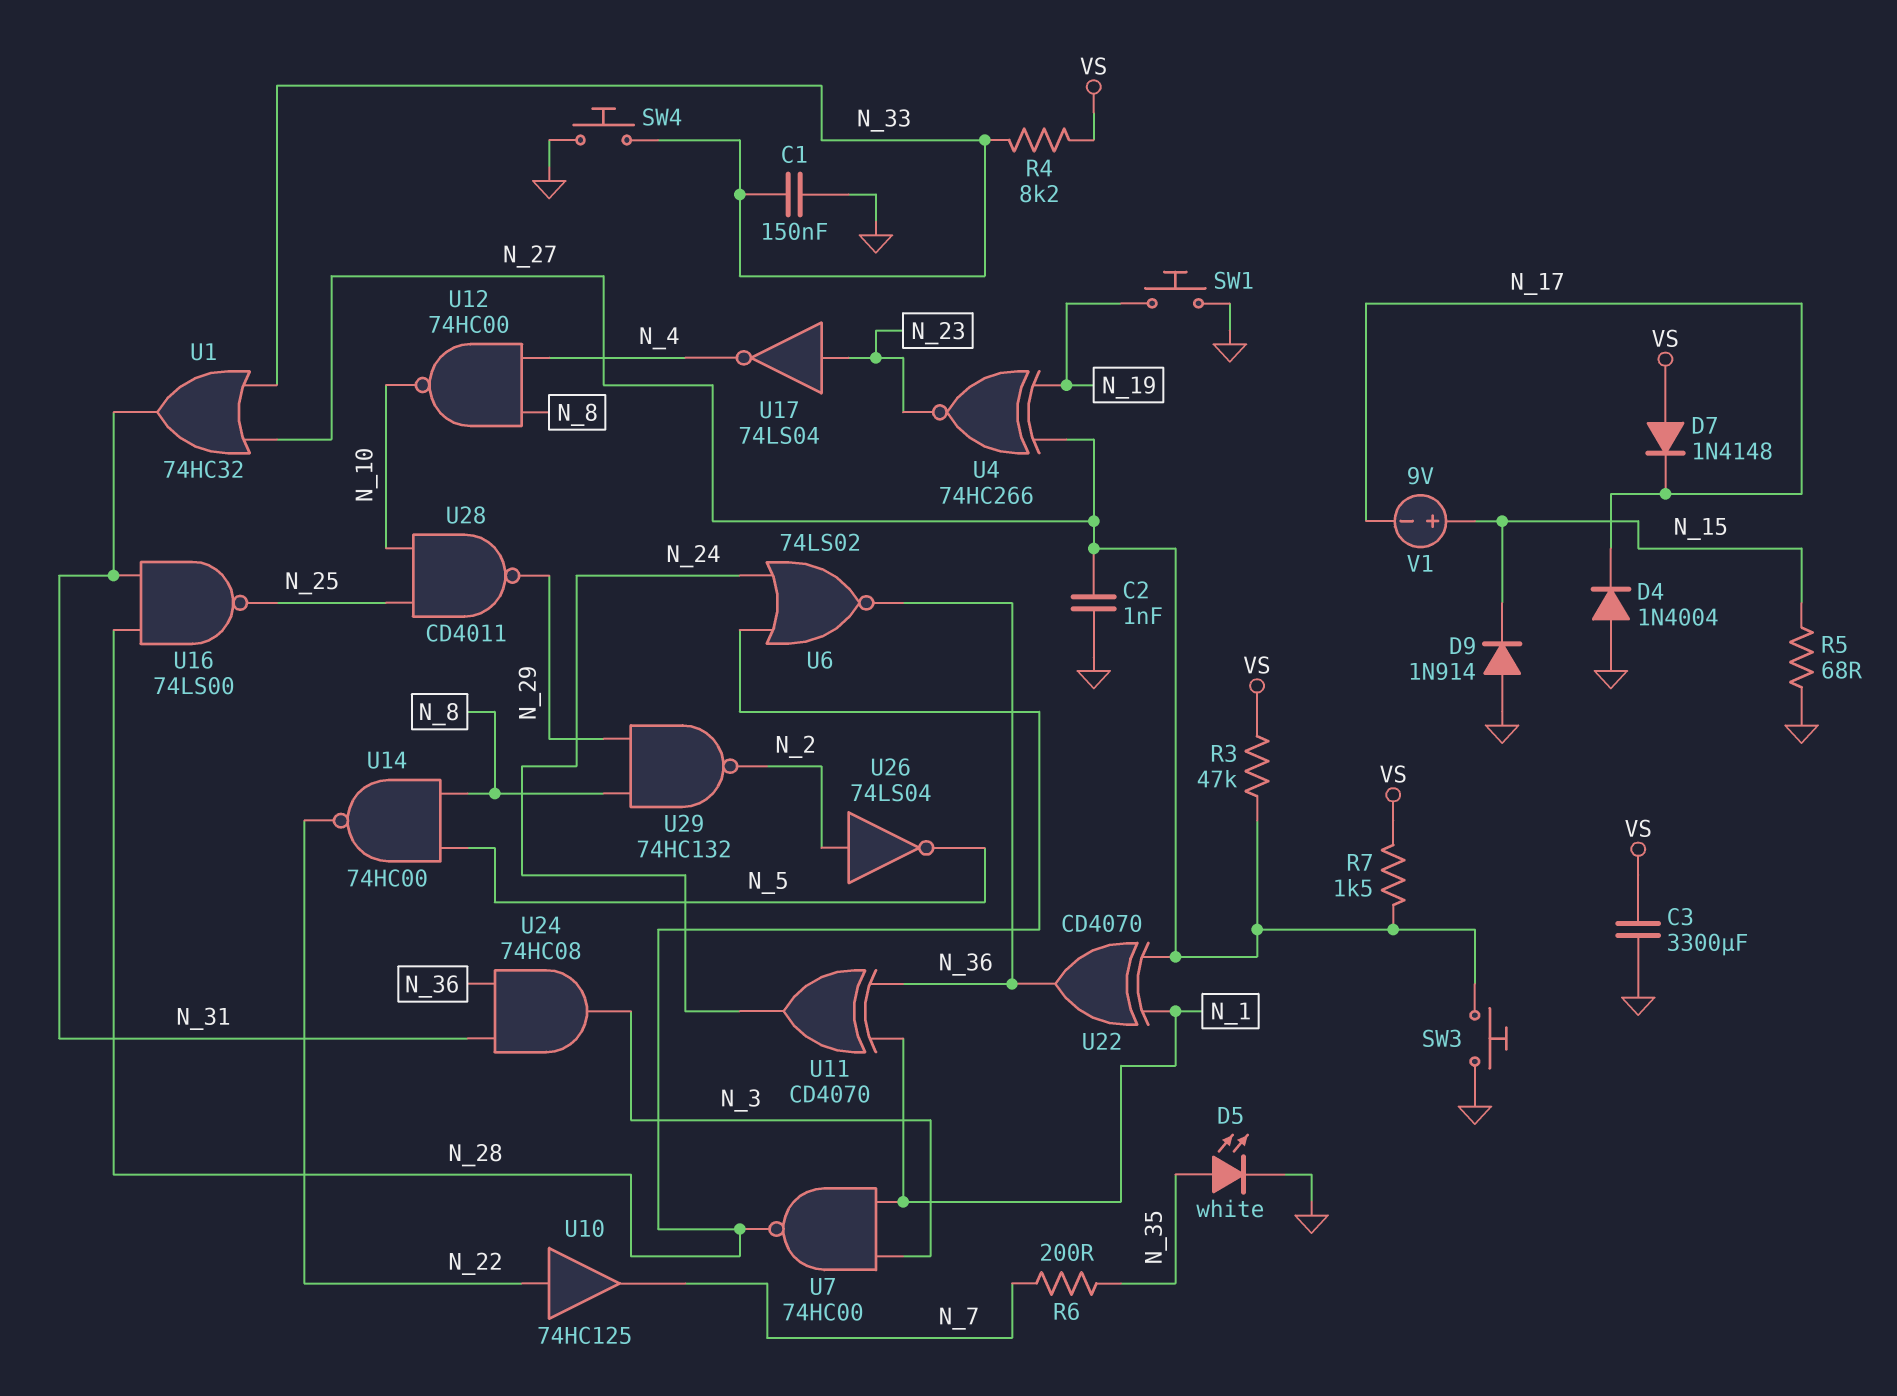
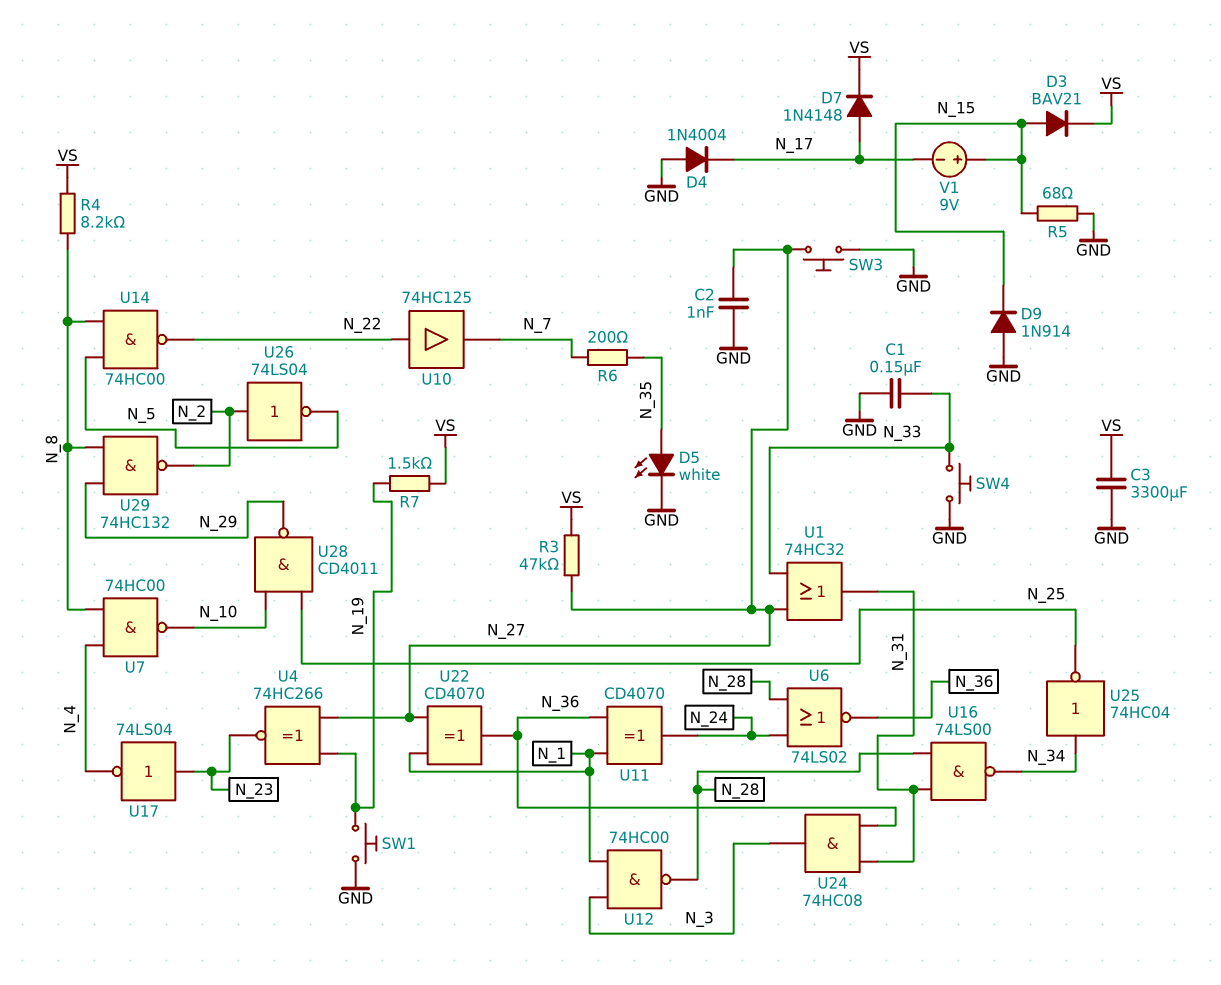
D3: none -> diode BAV21 (A N_15, K VS)
D7: diode 1N4148 (A VS, K N_17) -> diode 1N4148 (A N_17, K VS)
R4: 8.2k (N_33, VS) -> 8.2k (N_8, VS)
R7: 1.5k (N_27, VS) -> 1.5k (N_19, VS)
U7: NAND 74HC00 (in N_1, in N_3, out N_28) -> NAND 74HC00 (in N_4, in N_8, out N_10)
U12: NAND 74HC00 (in N_4, in N_8, out N_10) -> NAND 74HC00 (in N_1, in N_3, out N_28)
U16: NAND 74LS00 (in N_28, in N_31, out N_25) -> NAND 74LS00 (in N_28, in N_31, out N_34)
U25: none -> NOT 74HC04 (in N_34, out N_25)

